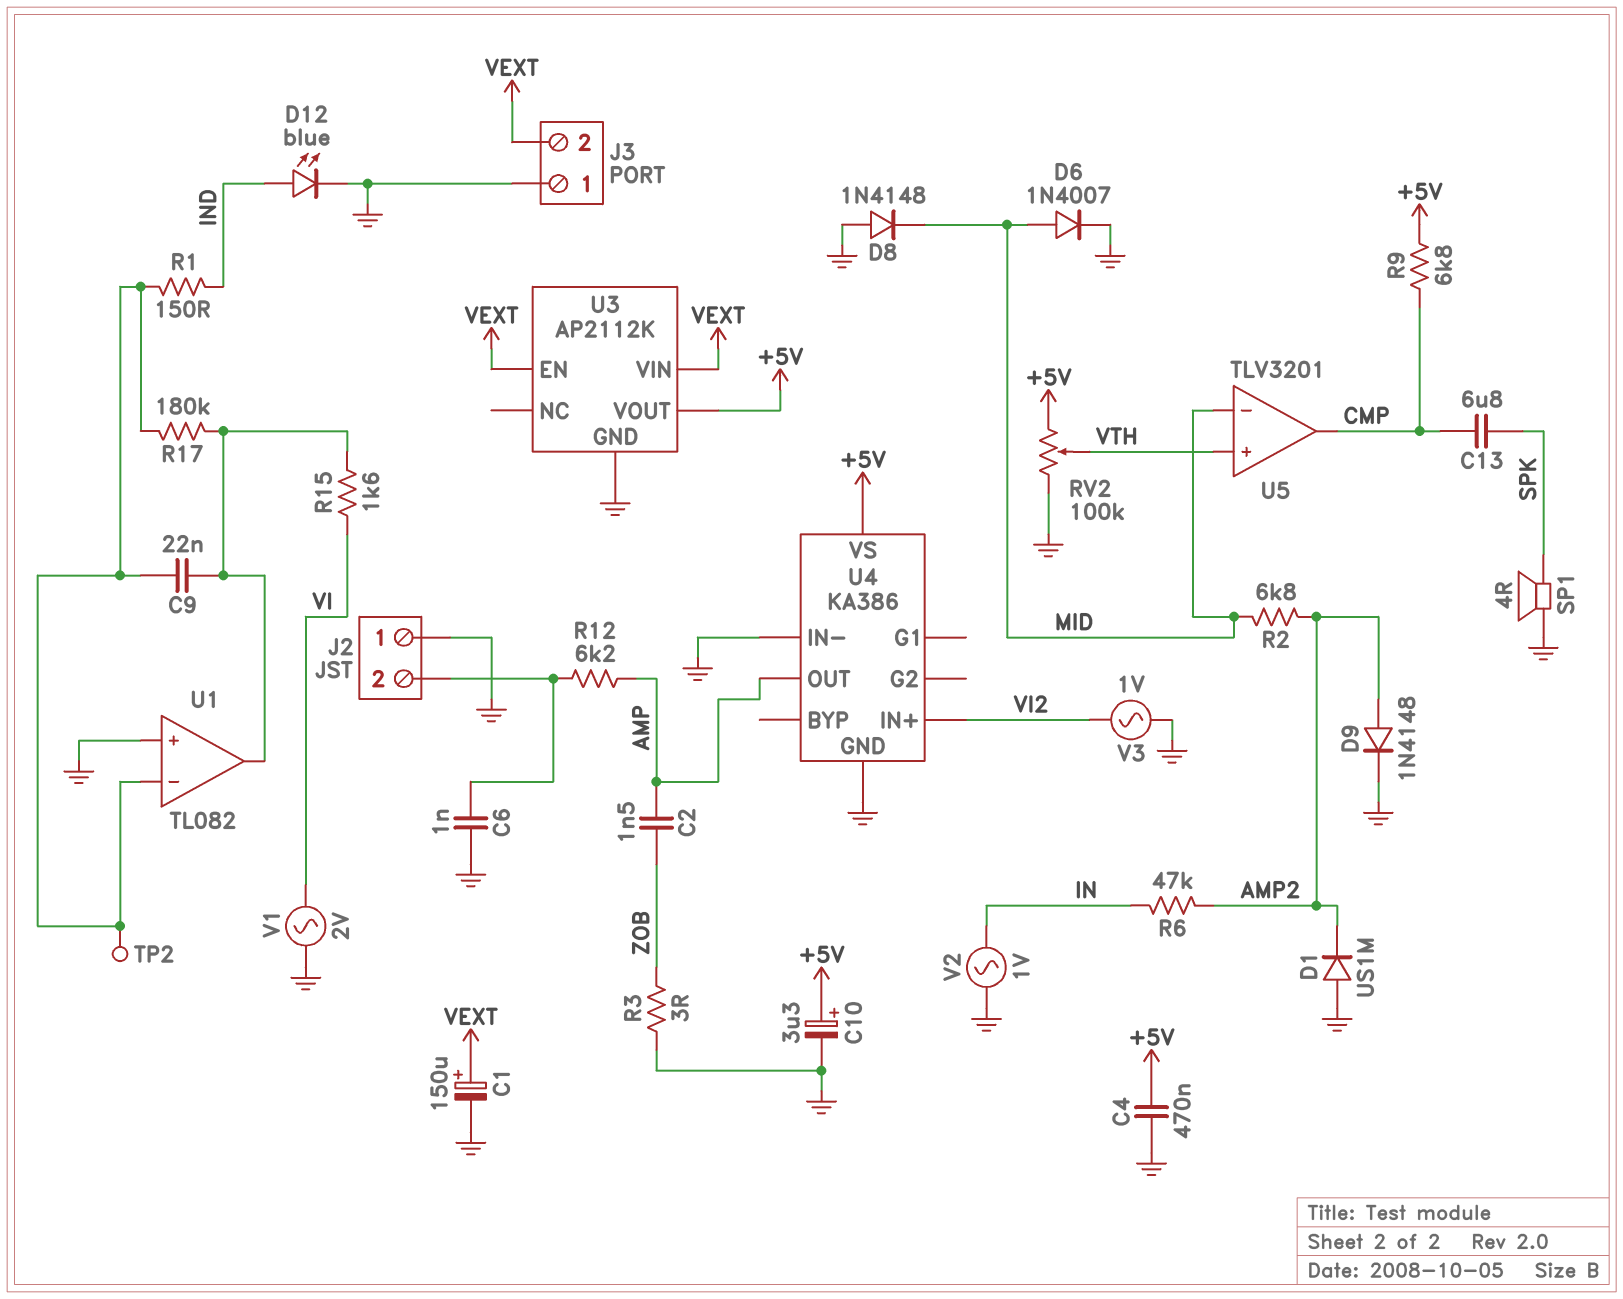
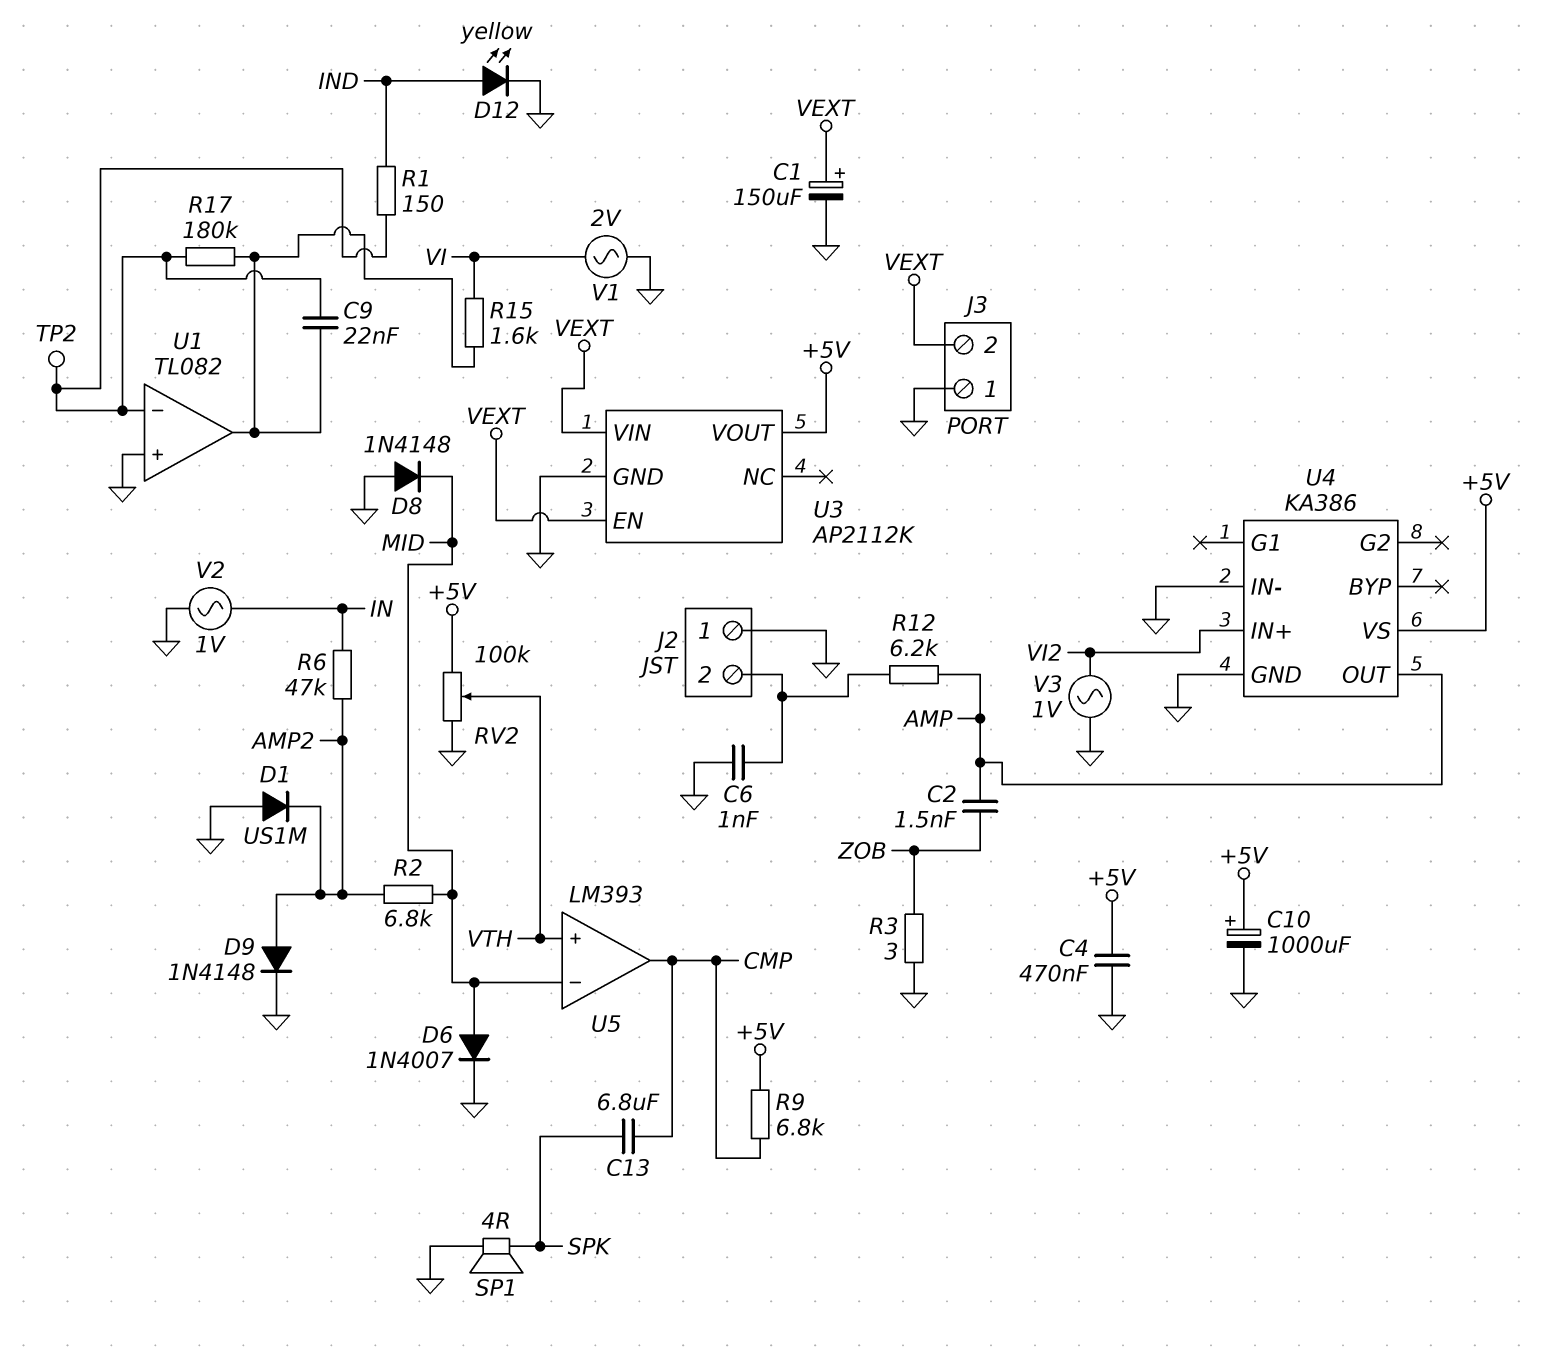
C10: 3.3uF (plus +5V, minus GND) -> 1000uF (plus +5V, minus GND)
D12: LED blue (A IND, K GND) -> LED yellow (A IND, K GND)
U5: TLV3201 -> LM393

